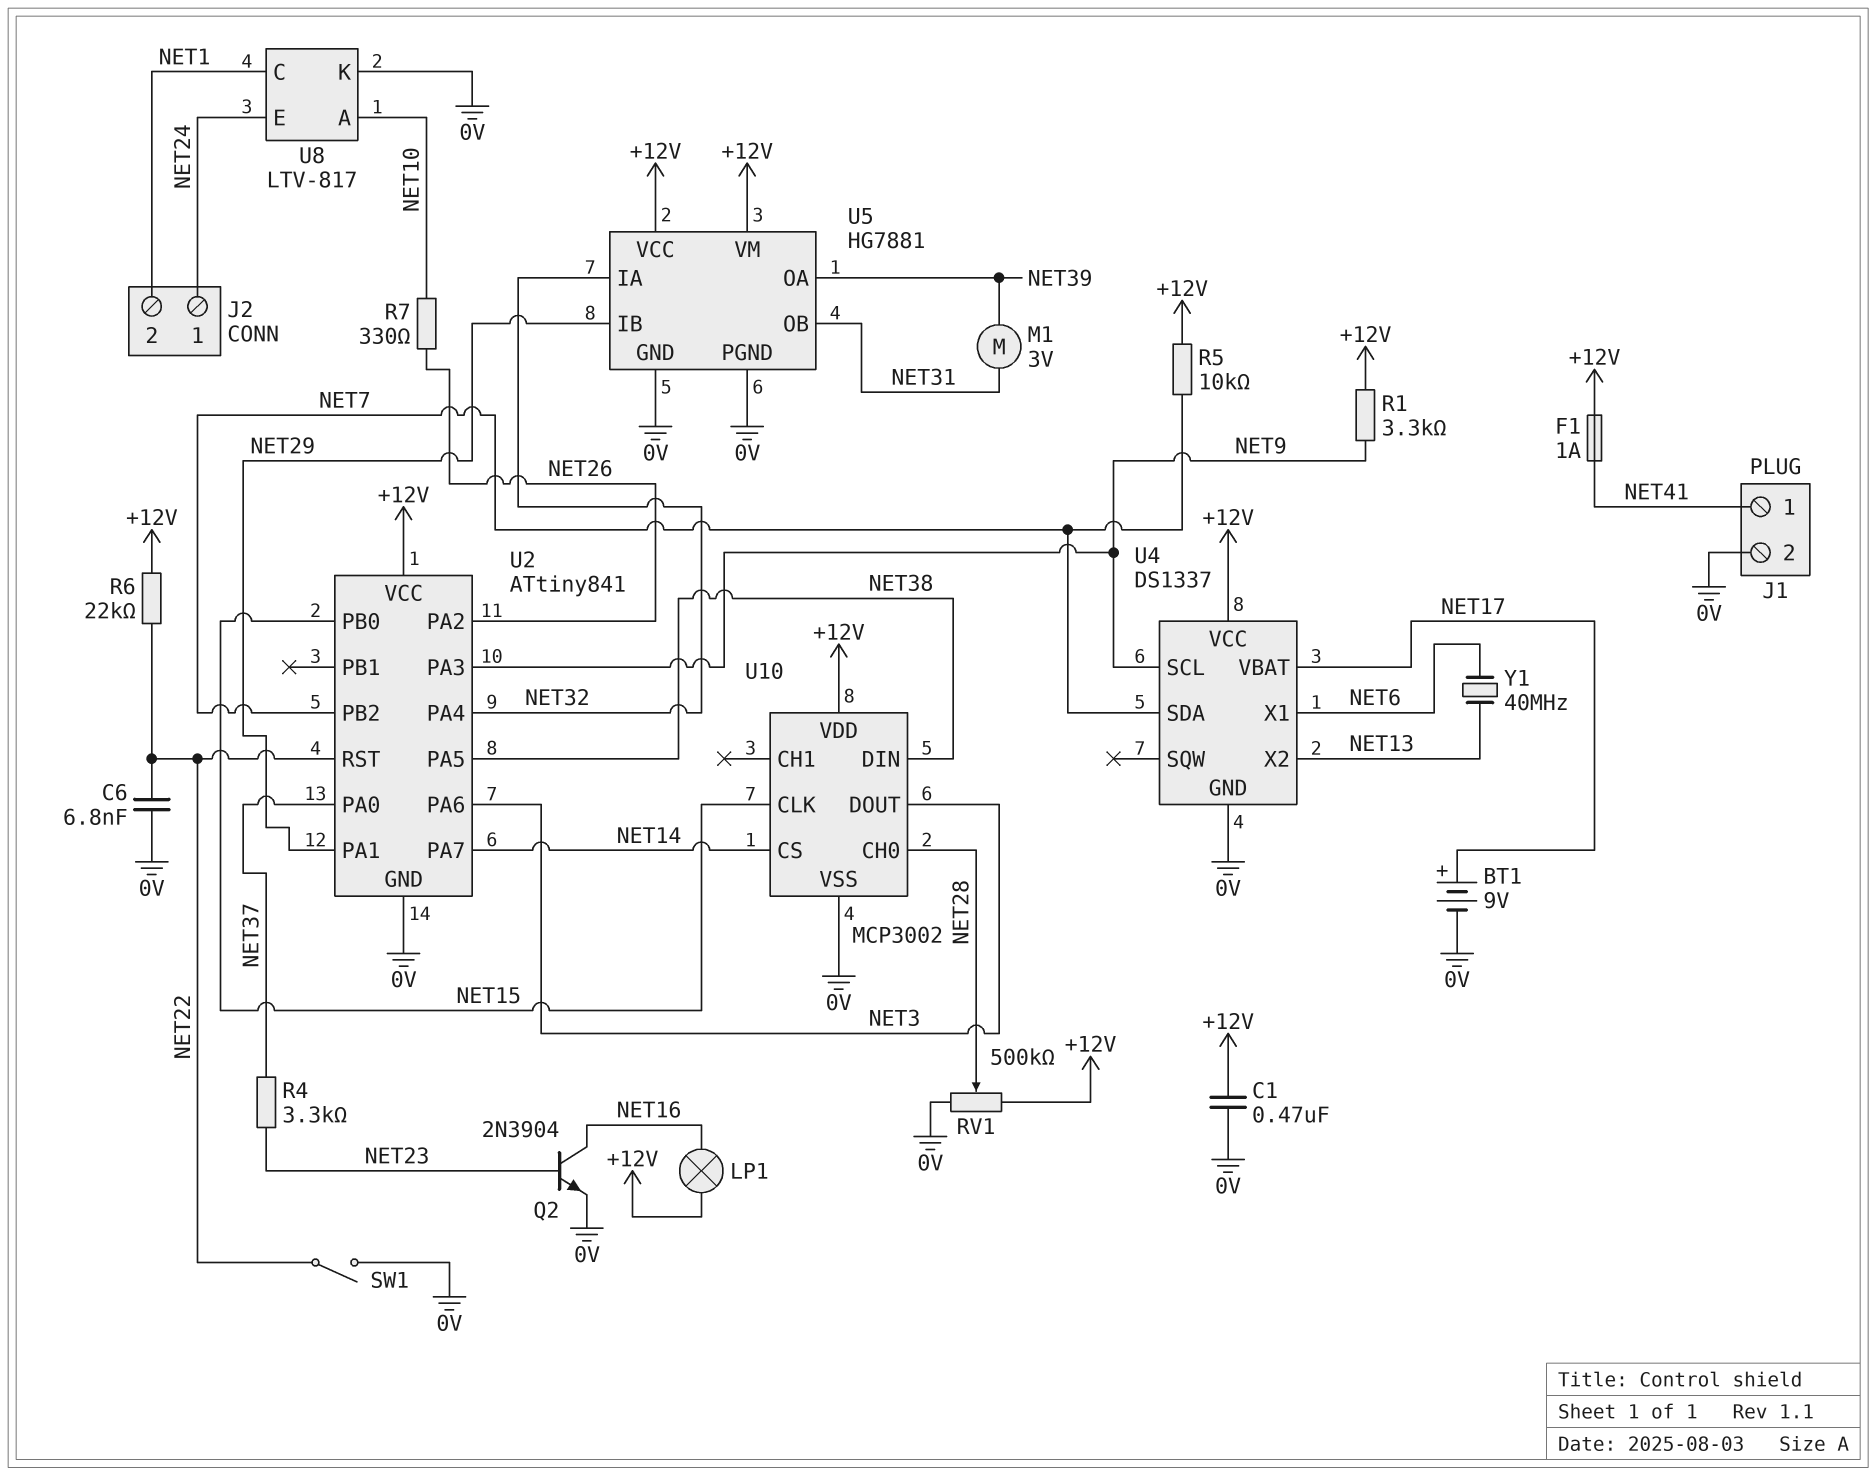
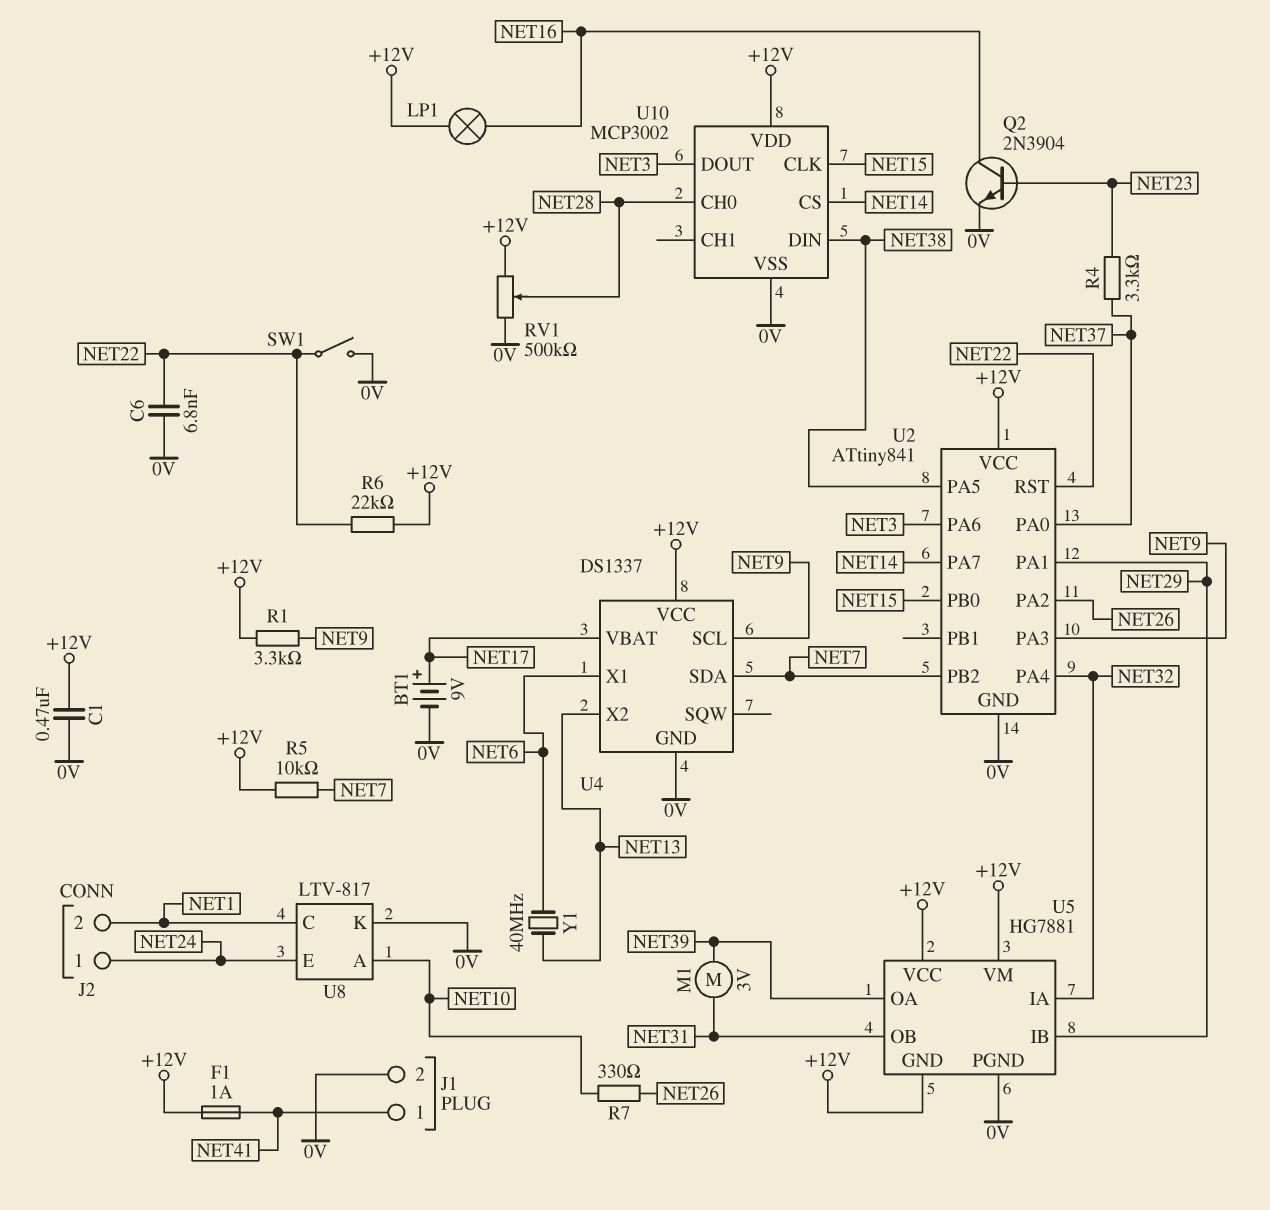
U5 pin GND: 0V -> +12V

